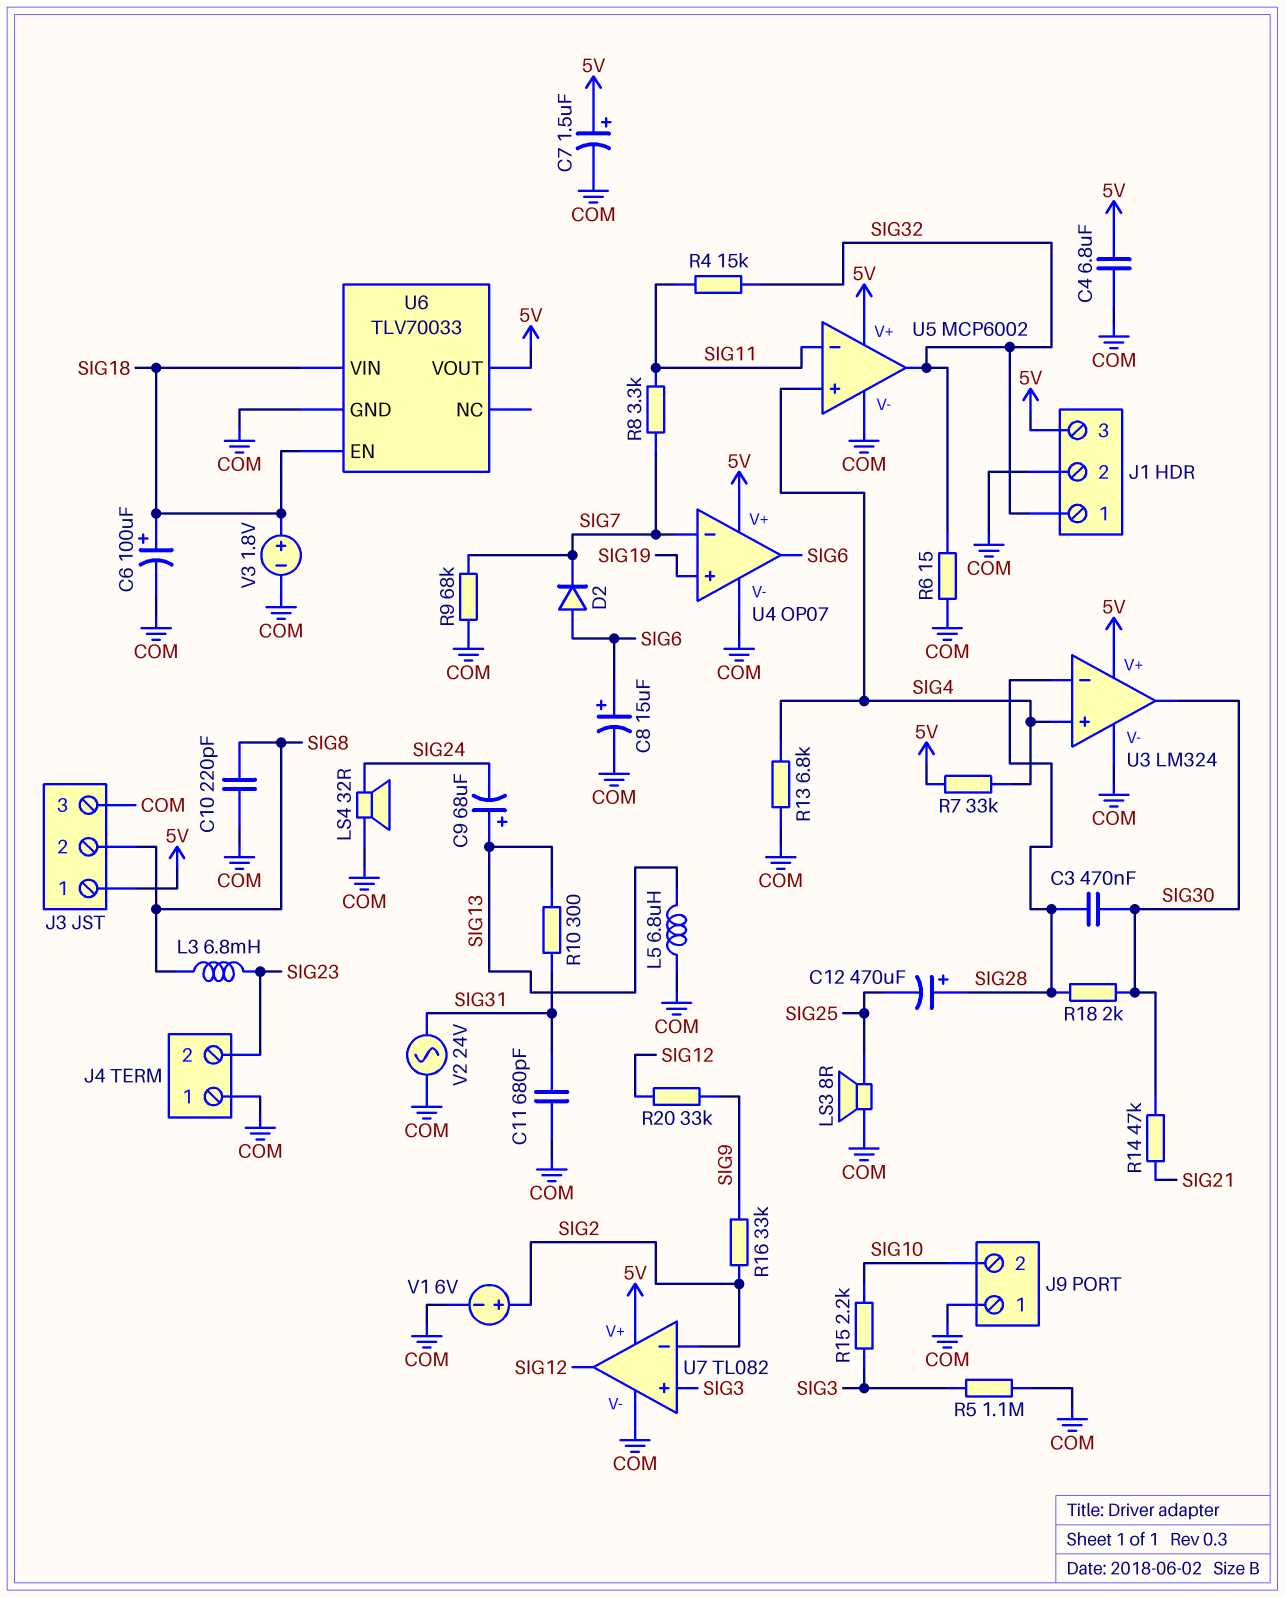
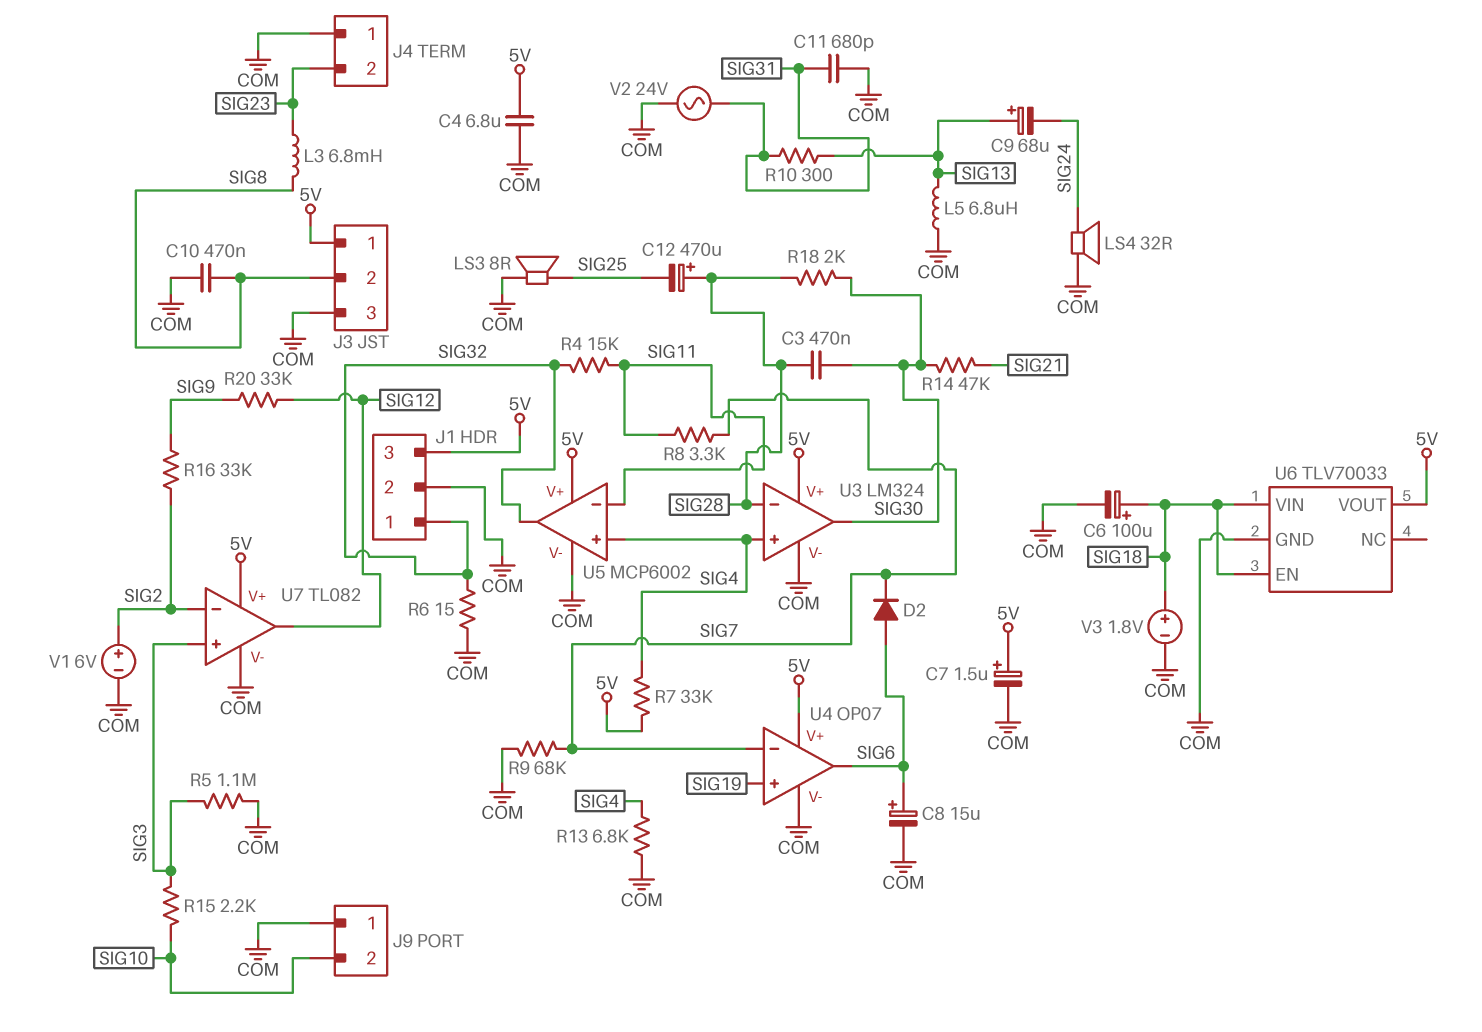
C10: 220pF (COM, SIG8) -> 470nF (COM, SIG8)

